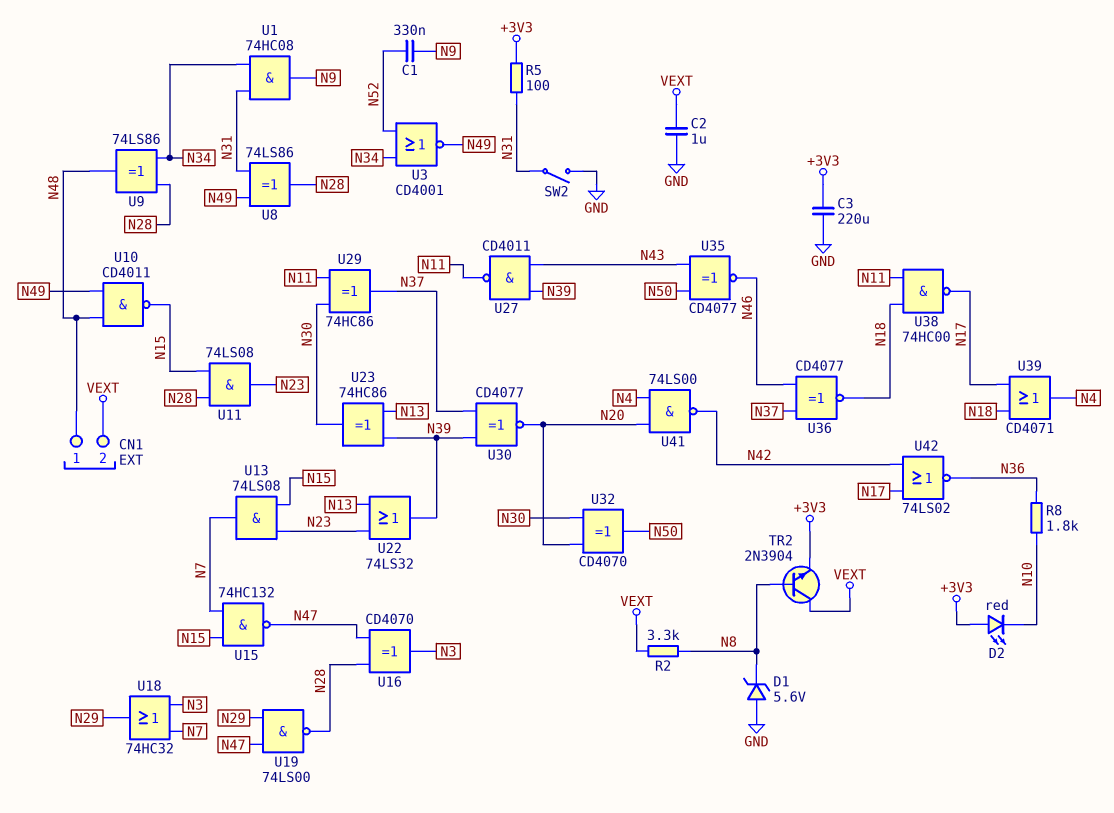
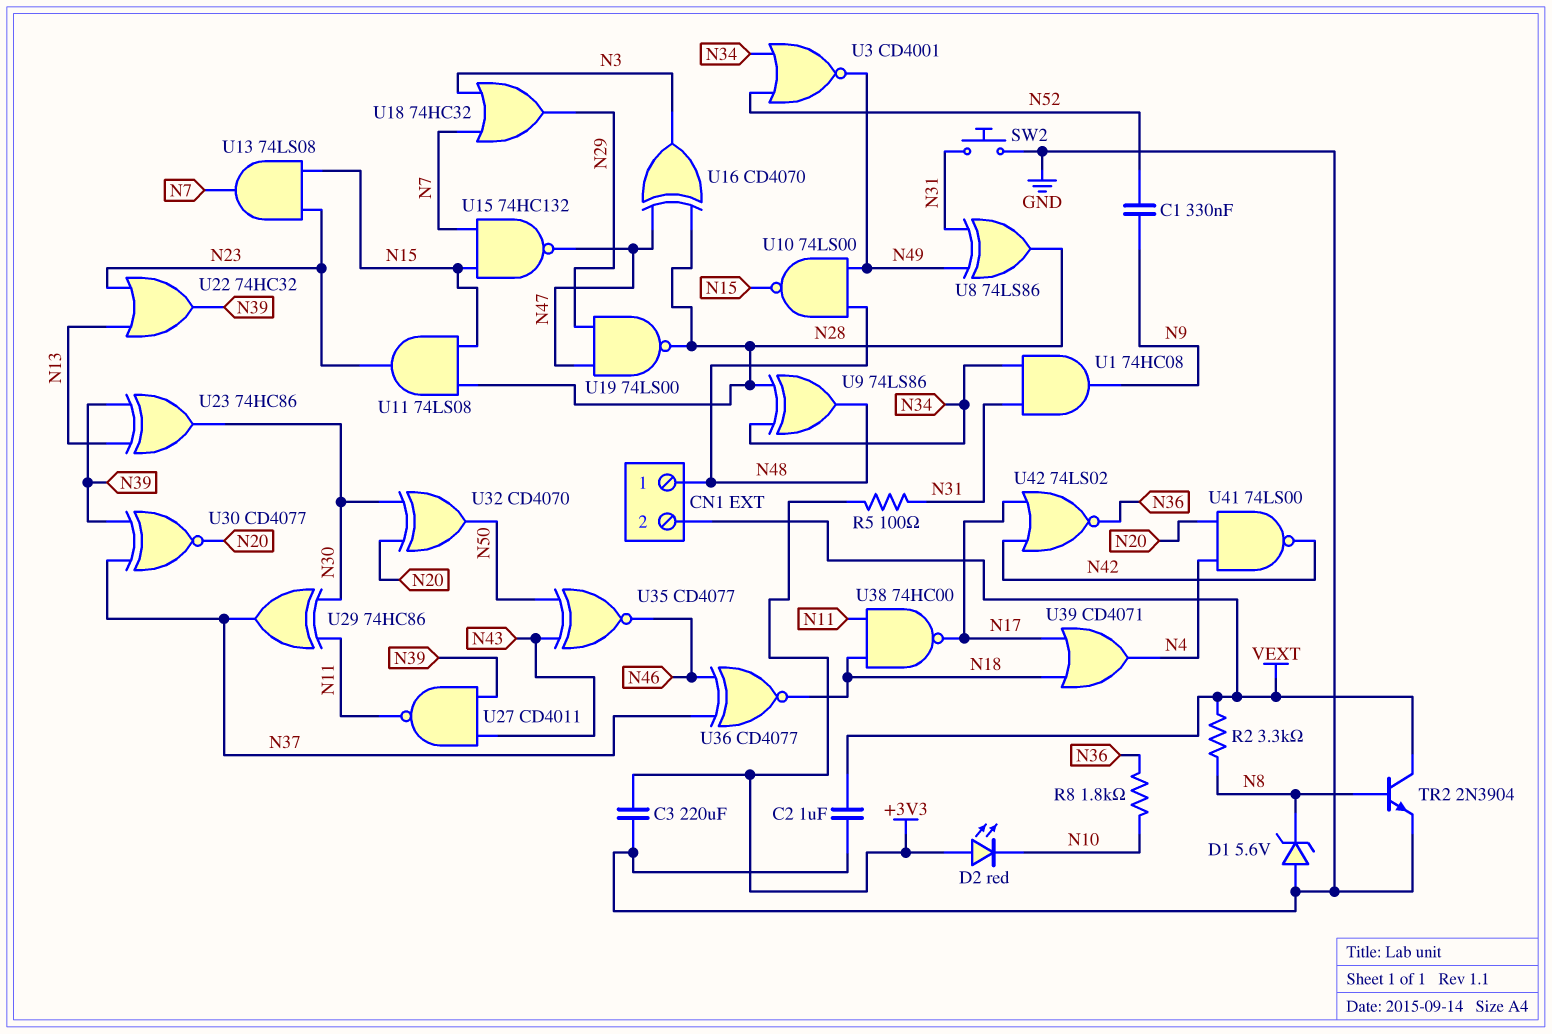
SW2: switch (GND, N31) -> button (GND, N31)
TR2: NPN 2N3904 (B N8, C VEXT, E +3V3) -> NPN 2N3904 (B N8, C VEXT, E GND)
U10: NAND CD4011 (in N48, in N49, out N15) -> NAND 74LS00 (in N48, in N49, out N15)
U22: OR 74LS32 (in N13, in N23, out N39) -> OR 74HC32 (in N13, in N23, out N39)

